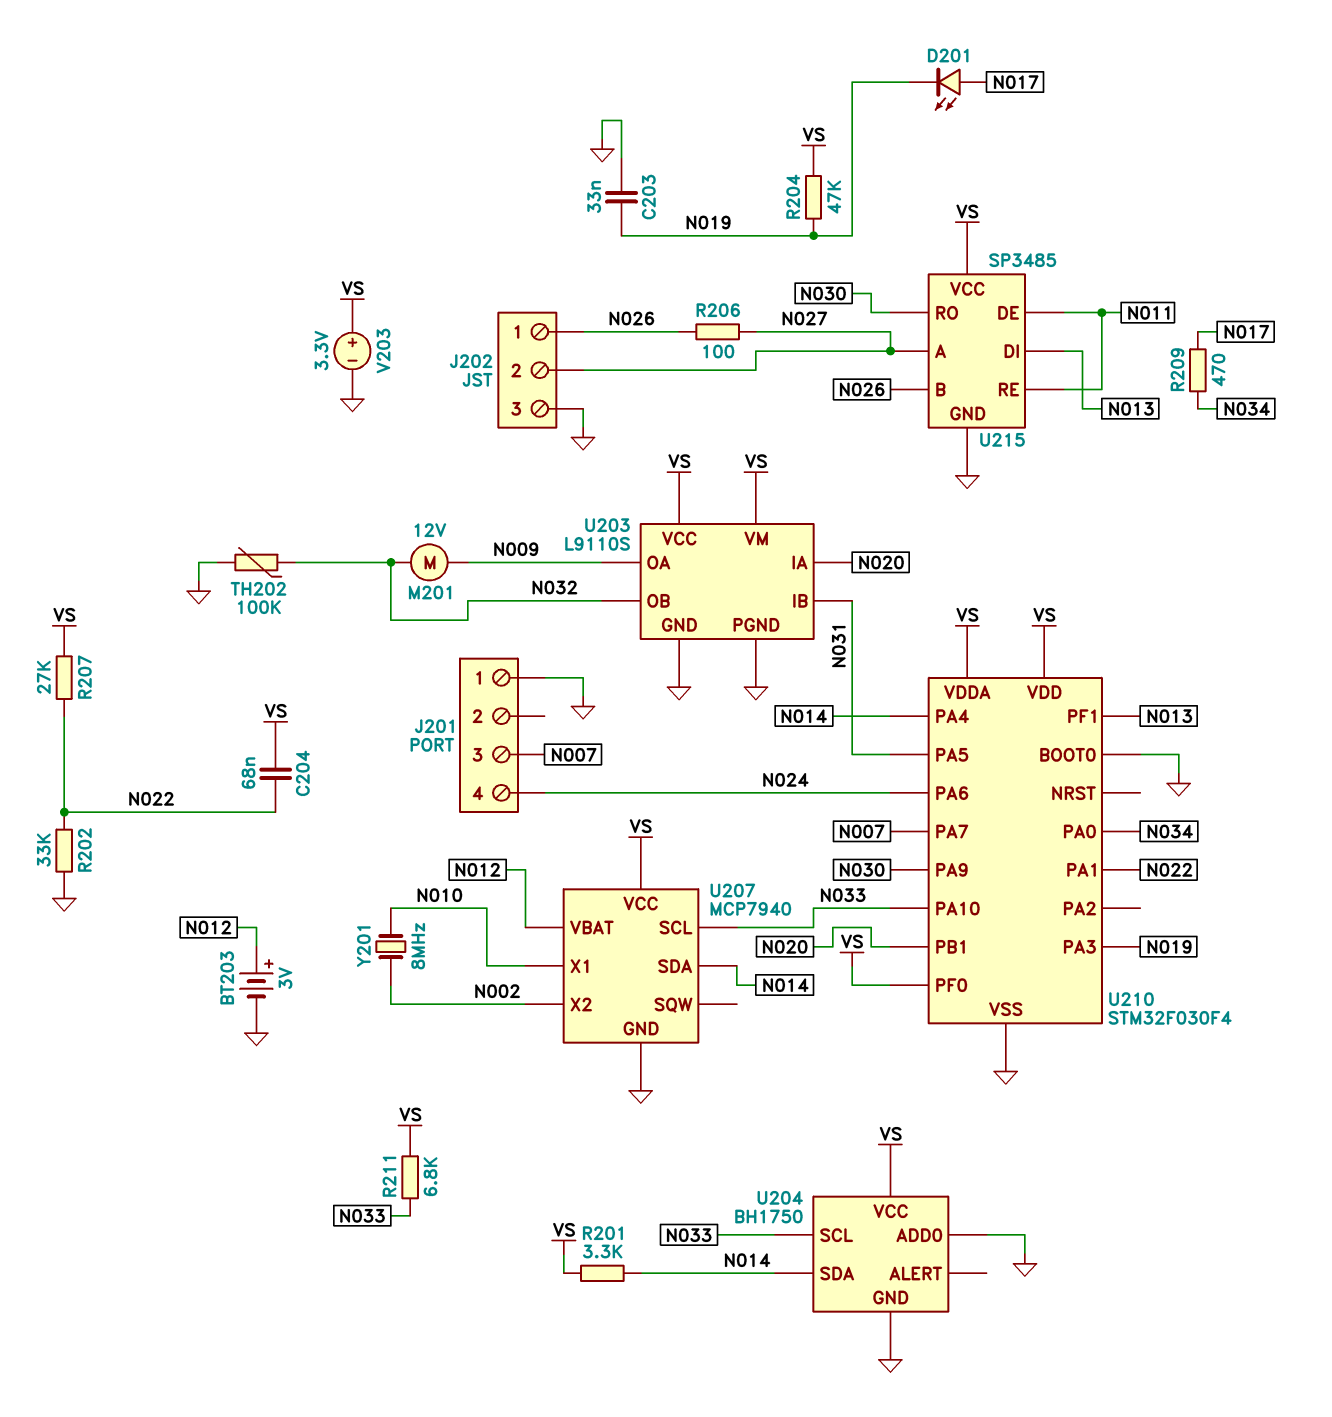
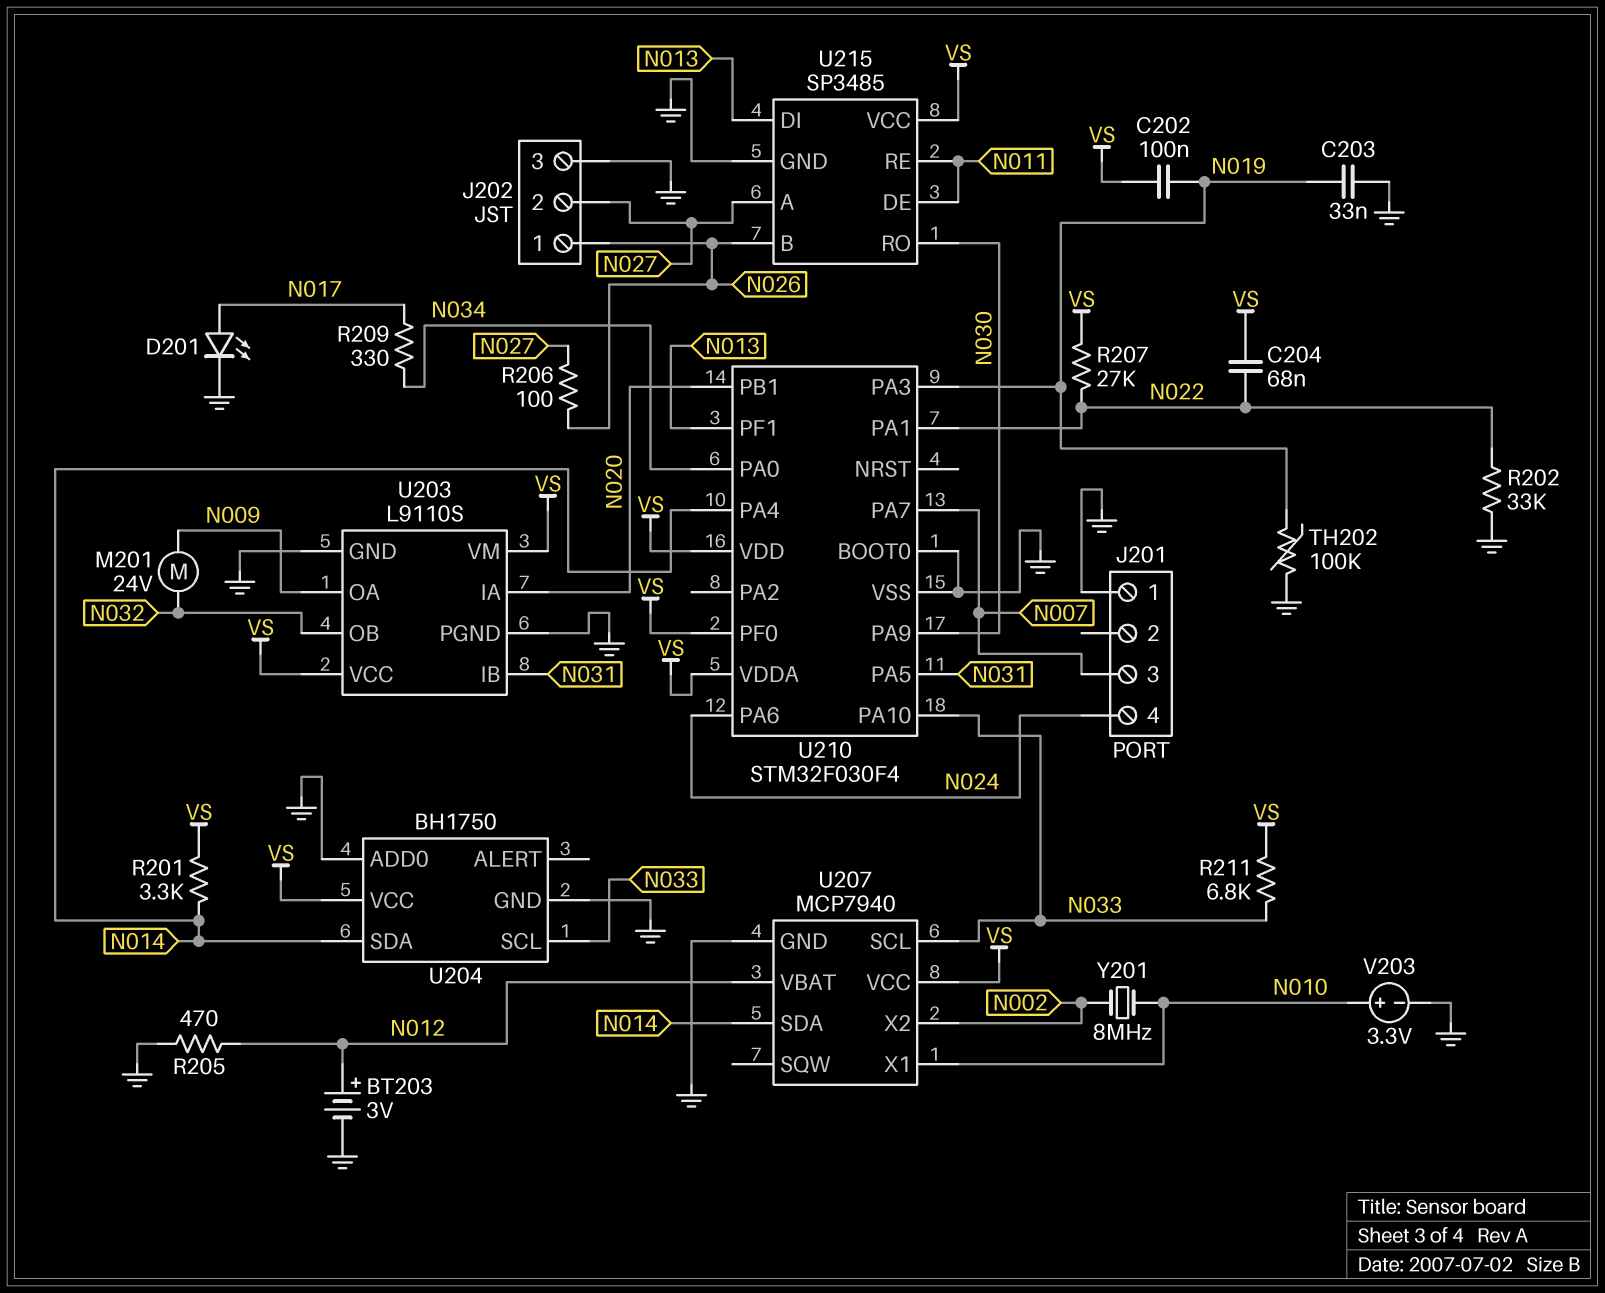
C202: none -> 100nF (N019, VS)
D201: LED (A N017, K N019) -> LED (A N017, K GND)
M201: motor 12V (N009, N032) -> motor 24V (N009, N032)
R204: 47k (N019, VS) -> none
R205: none -> 470 (GND, N012)
R209: 470 (N017, N034) -> 330 (N017, N034)
TH202: 100k (GND, N032) -> 100k (GND, N019)
V203: 3.3V (plus VS, minus GND) -> 3.3V (plus N010, minus GND)

